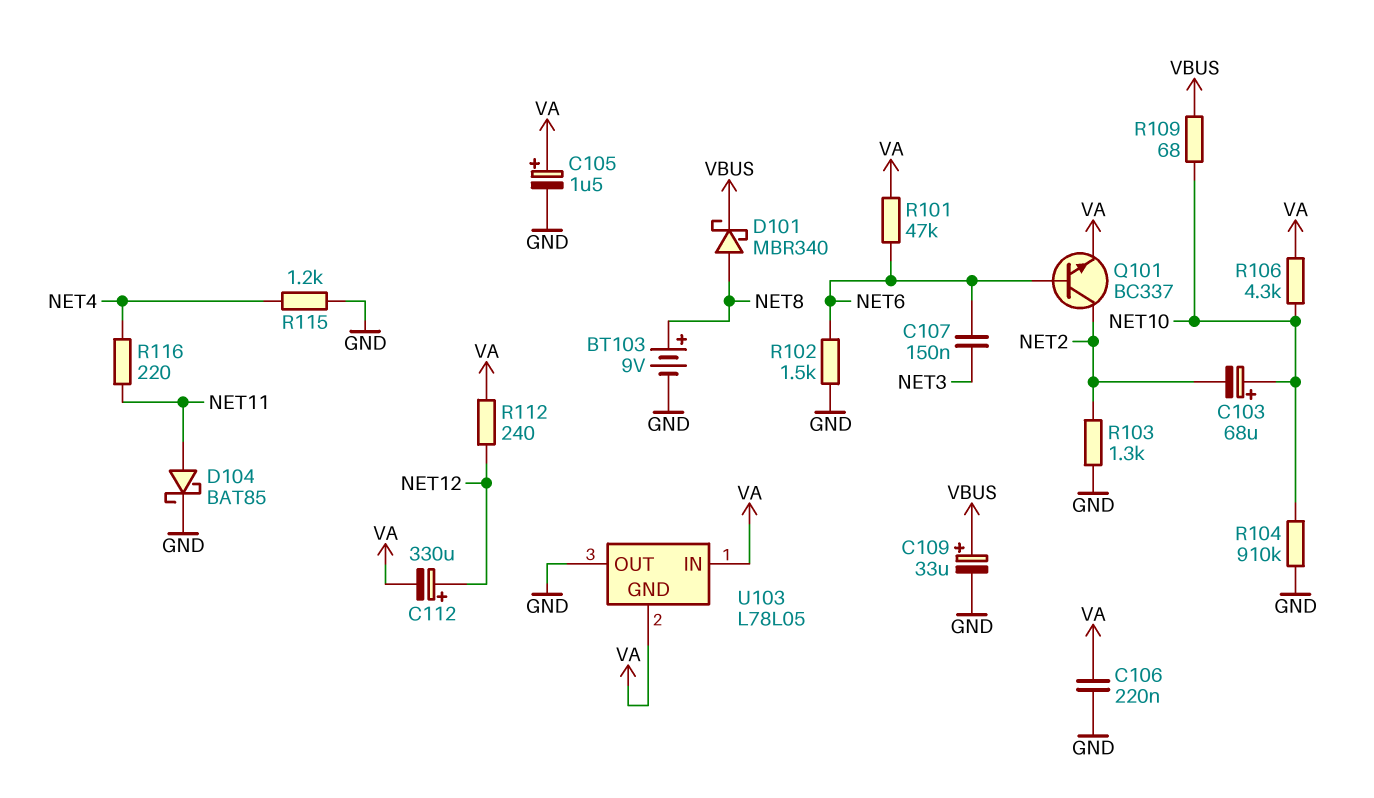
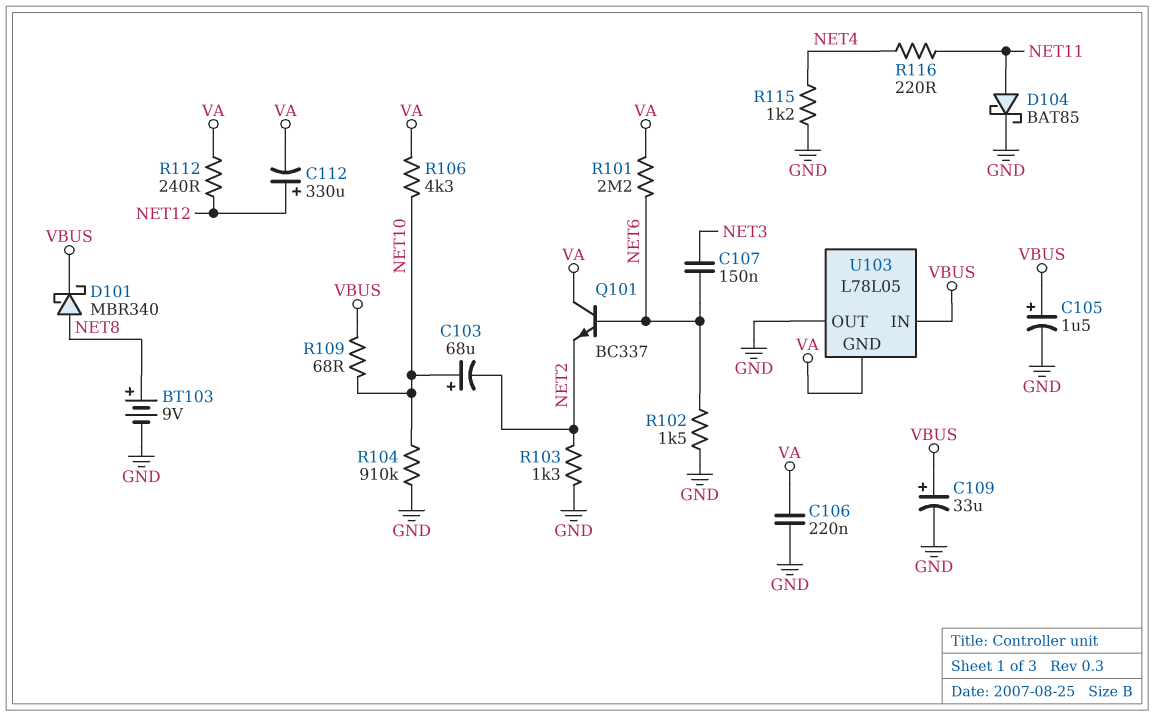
C105: 1.5uF (plus VA, minus GND) -> 1.5uF (plus VBUS, minus GND)
Q101: NPN BC337 (B NET6, C NET2, E VA) -> NPN BC337 (B NET6, C VA, E NET2)
R101: 47k (NET6, VA) -> 2.2M (NET6, VA)
U103 pin IN: VA -> VBUS

